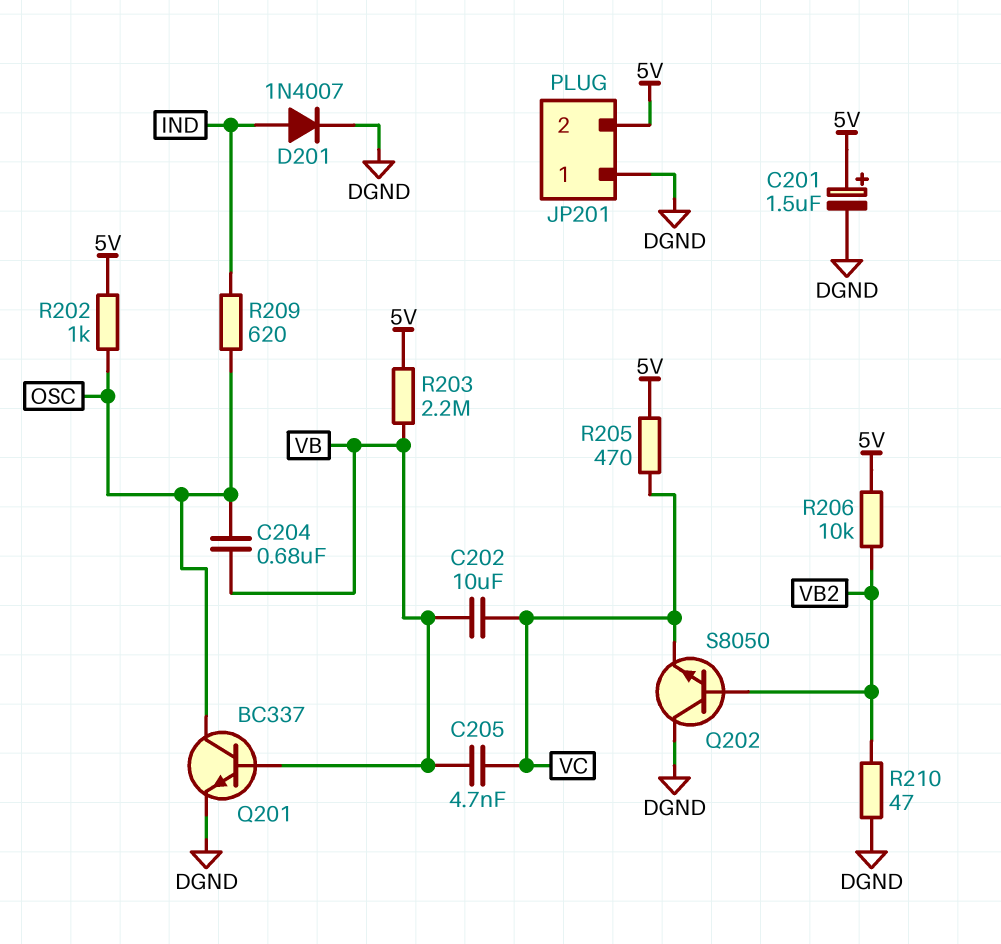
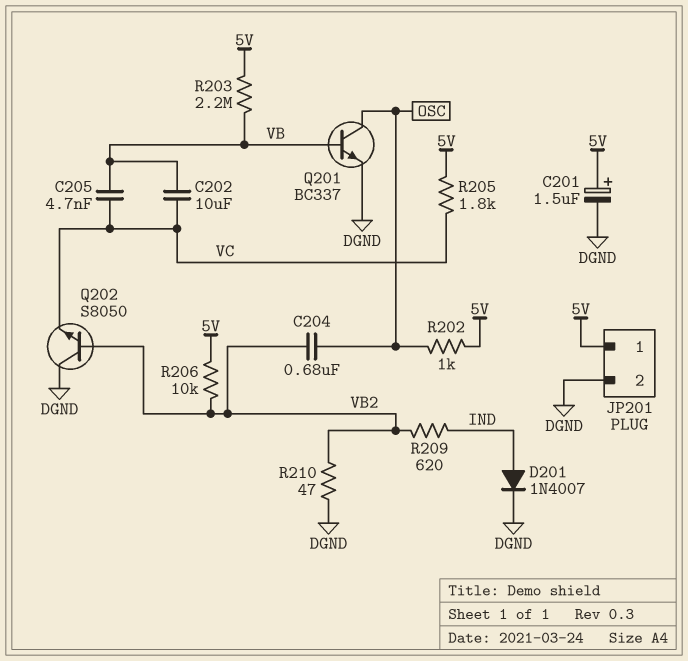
C204: 680nF (OSC, VB) -> 680nF (OSC, VB2)
JP201 pin 1: DGND -> 5V
JP201 pin 2: 5V -> DGND
R205: 470 (5V, VC) -> 1.8k (5V, VC)
R209: 620 (IND, OSC) -> 620 (IND, VB2)

